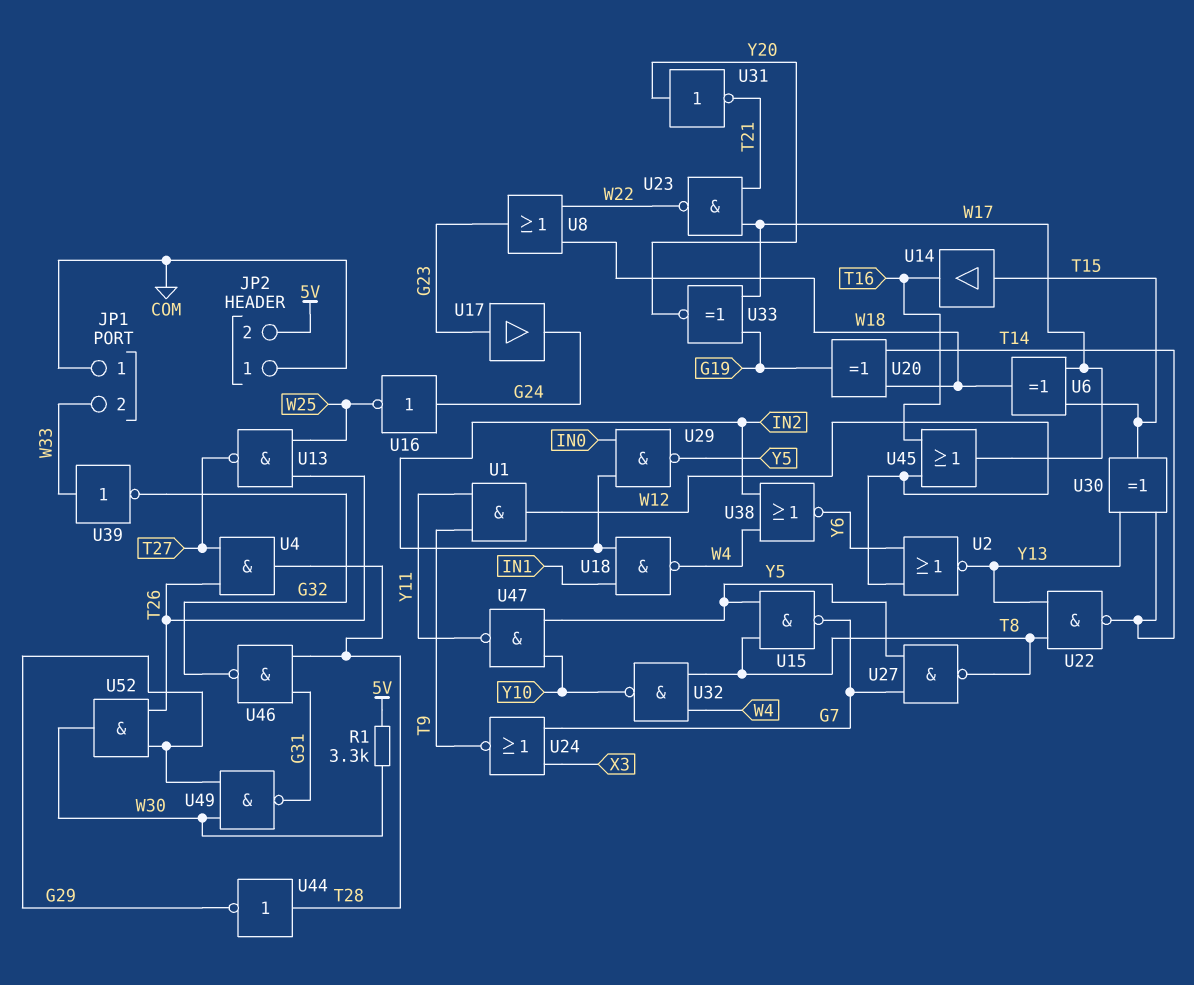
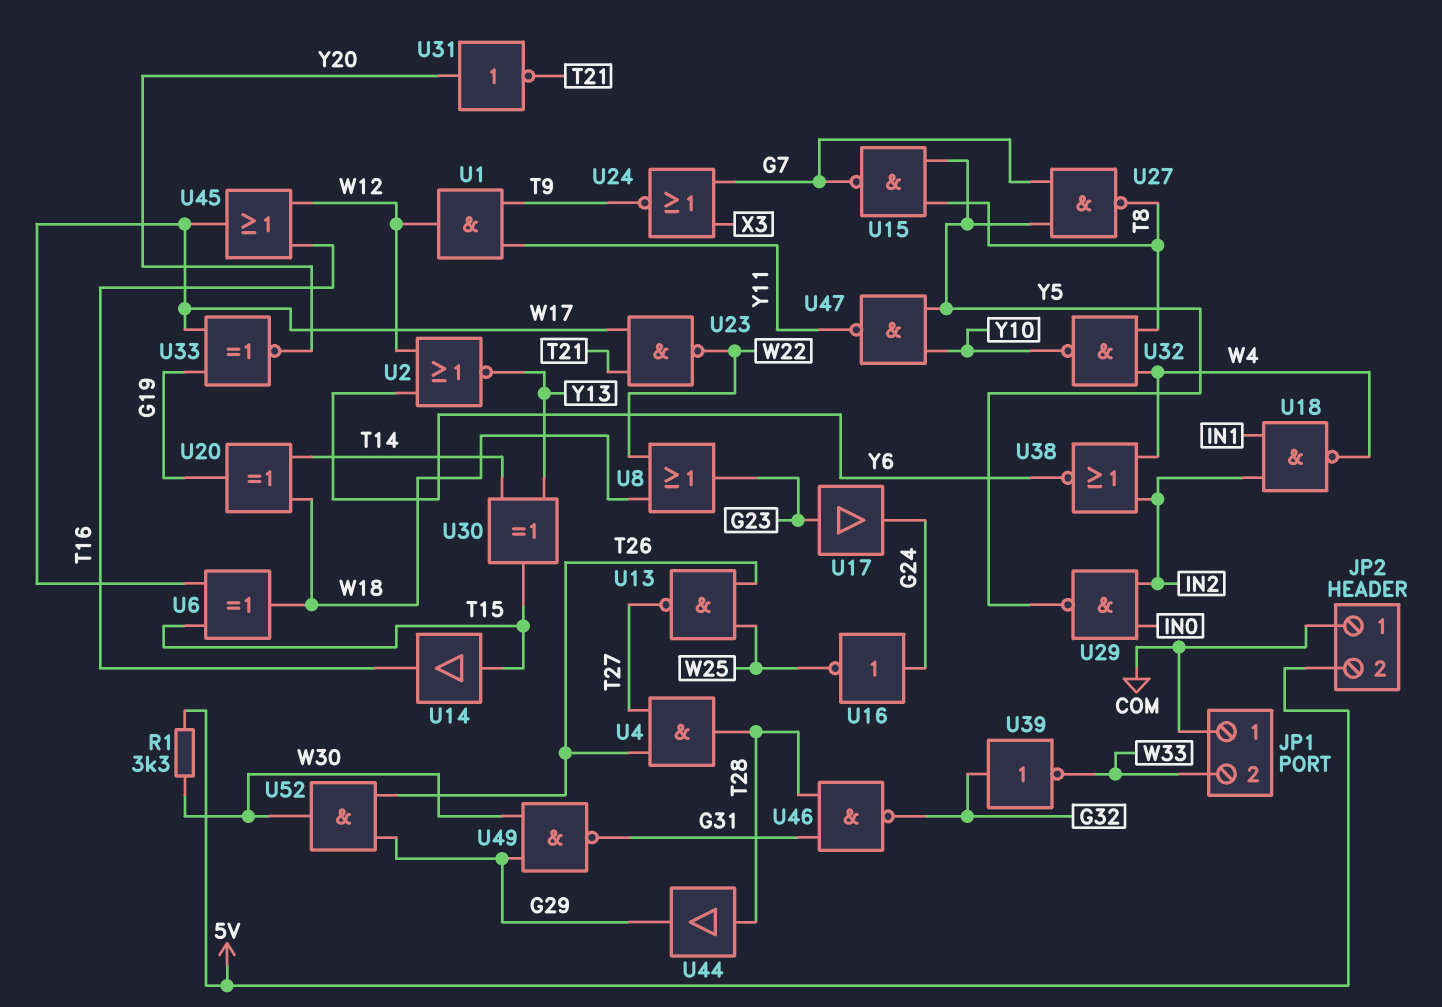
U22: NAND (in T8, in Y13, out T14) -> none
U39: NOT (in W33, out G32) -> NOT (in G32, out W33)
U44: NOT (in T28, out G29) -> buffer (in T28, out G29)

